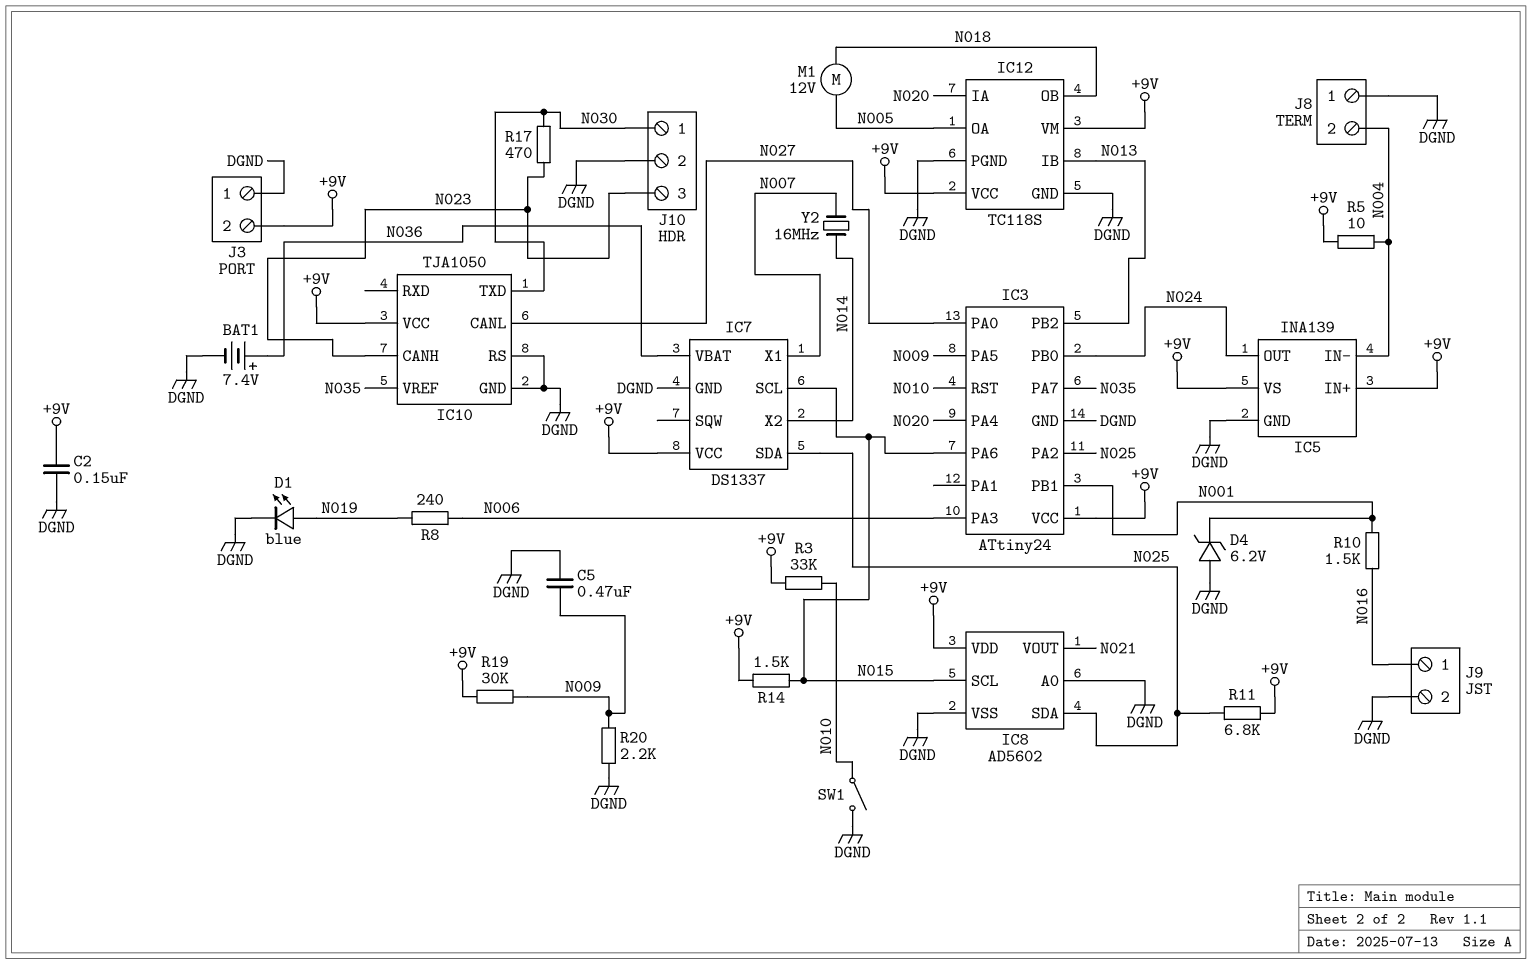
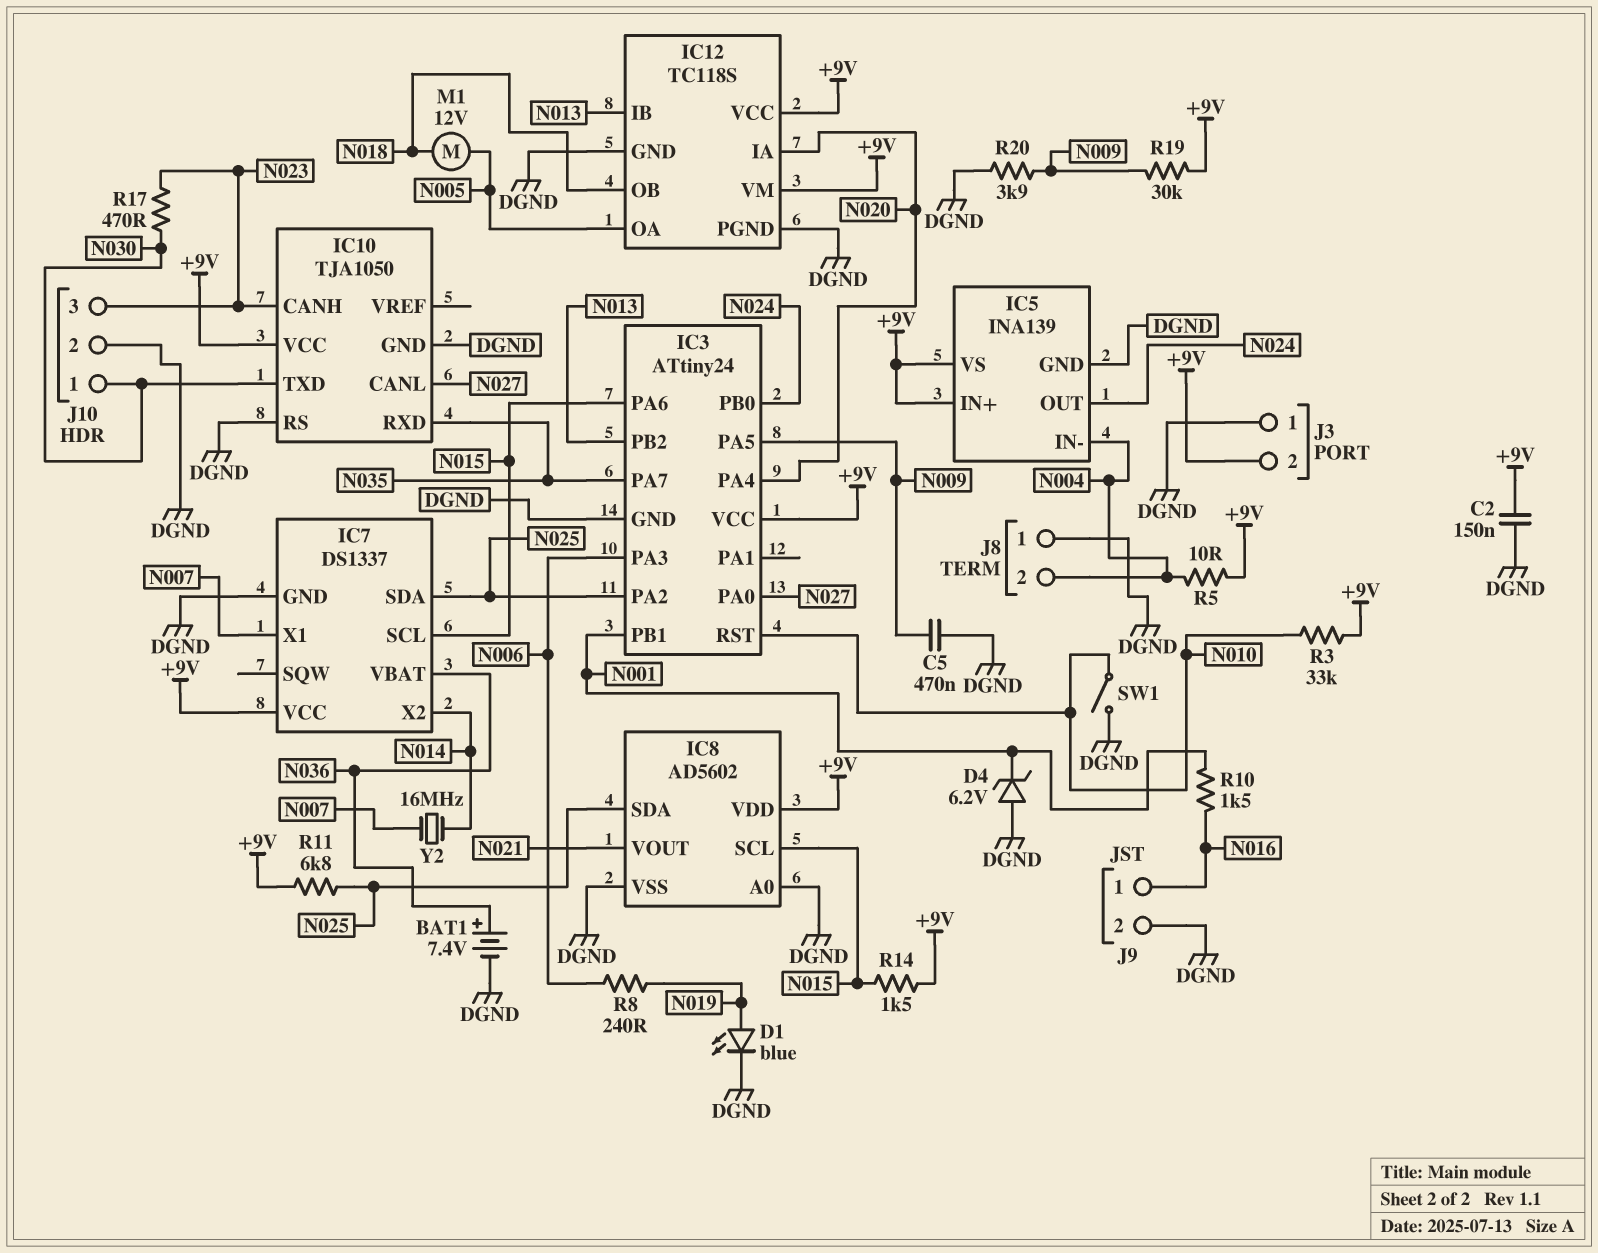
IC10 pin RXD: none -> N035
IC10 pin VREF: N035 -> none
R20: 2.2k (DGND, N009) -> 3.9k (DGND, N009)

